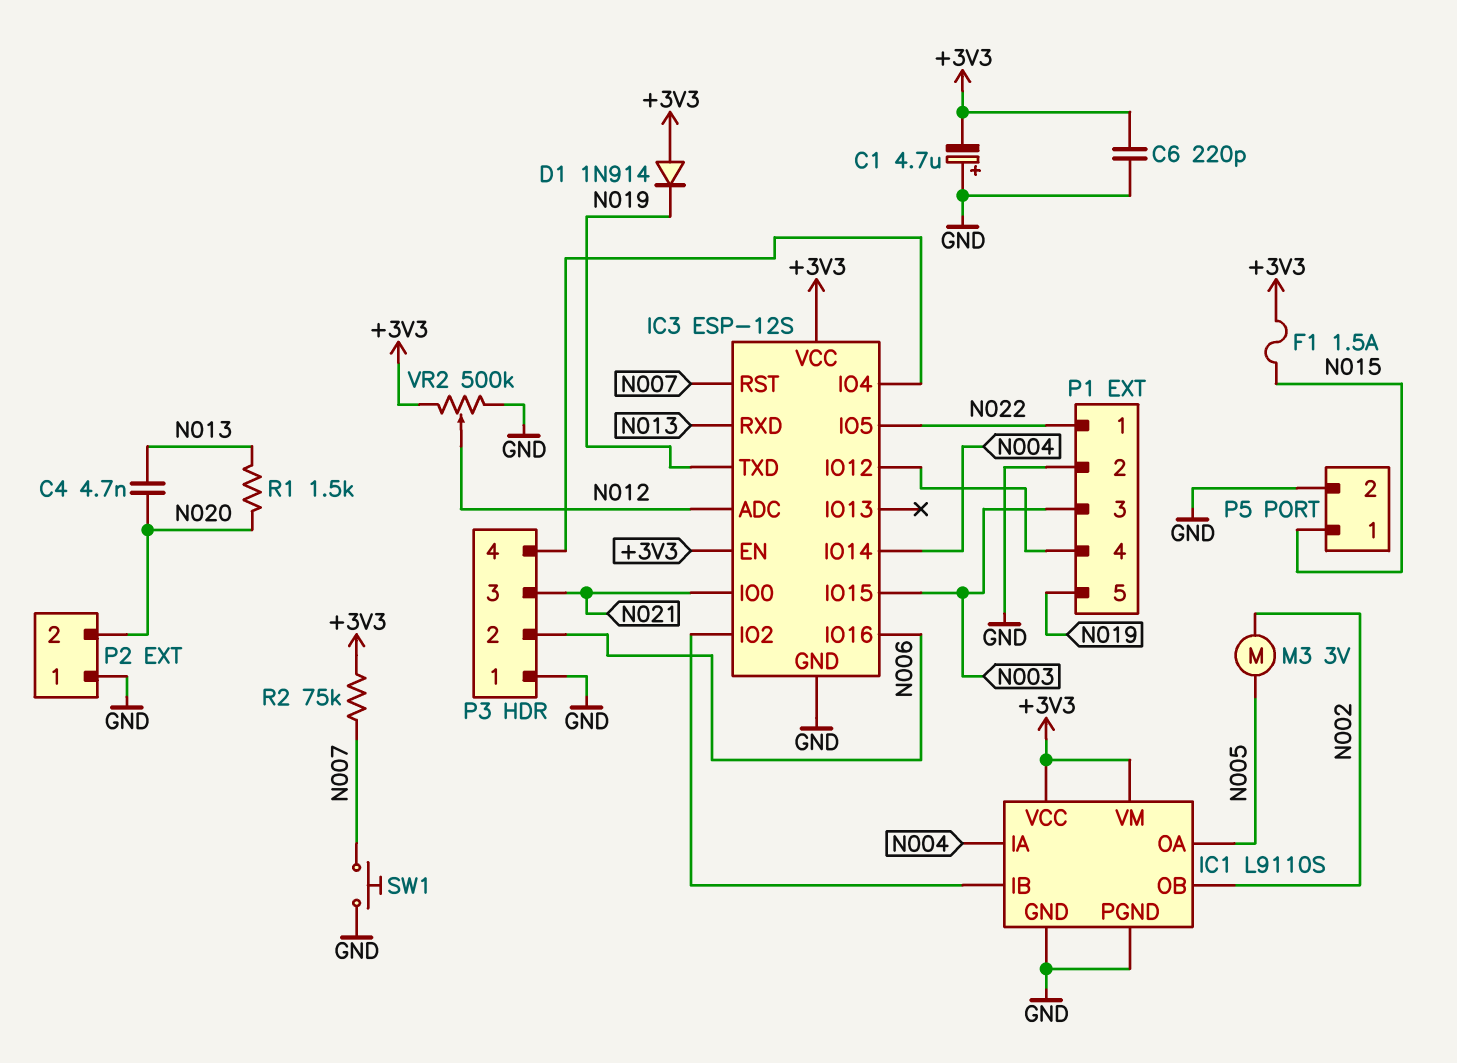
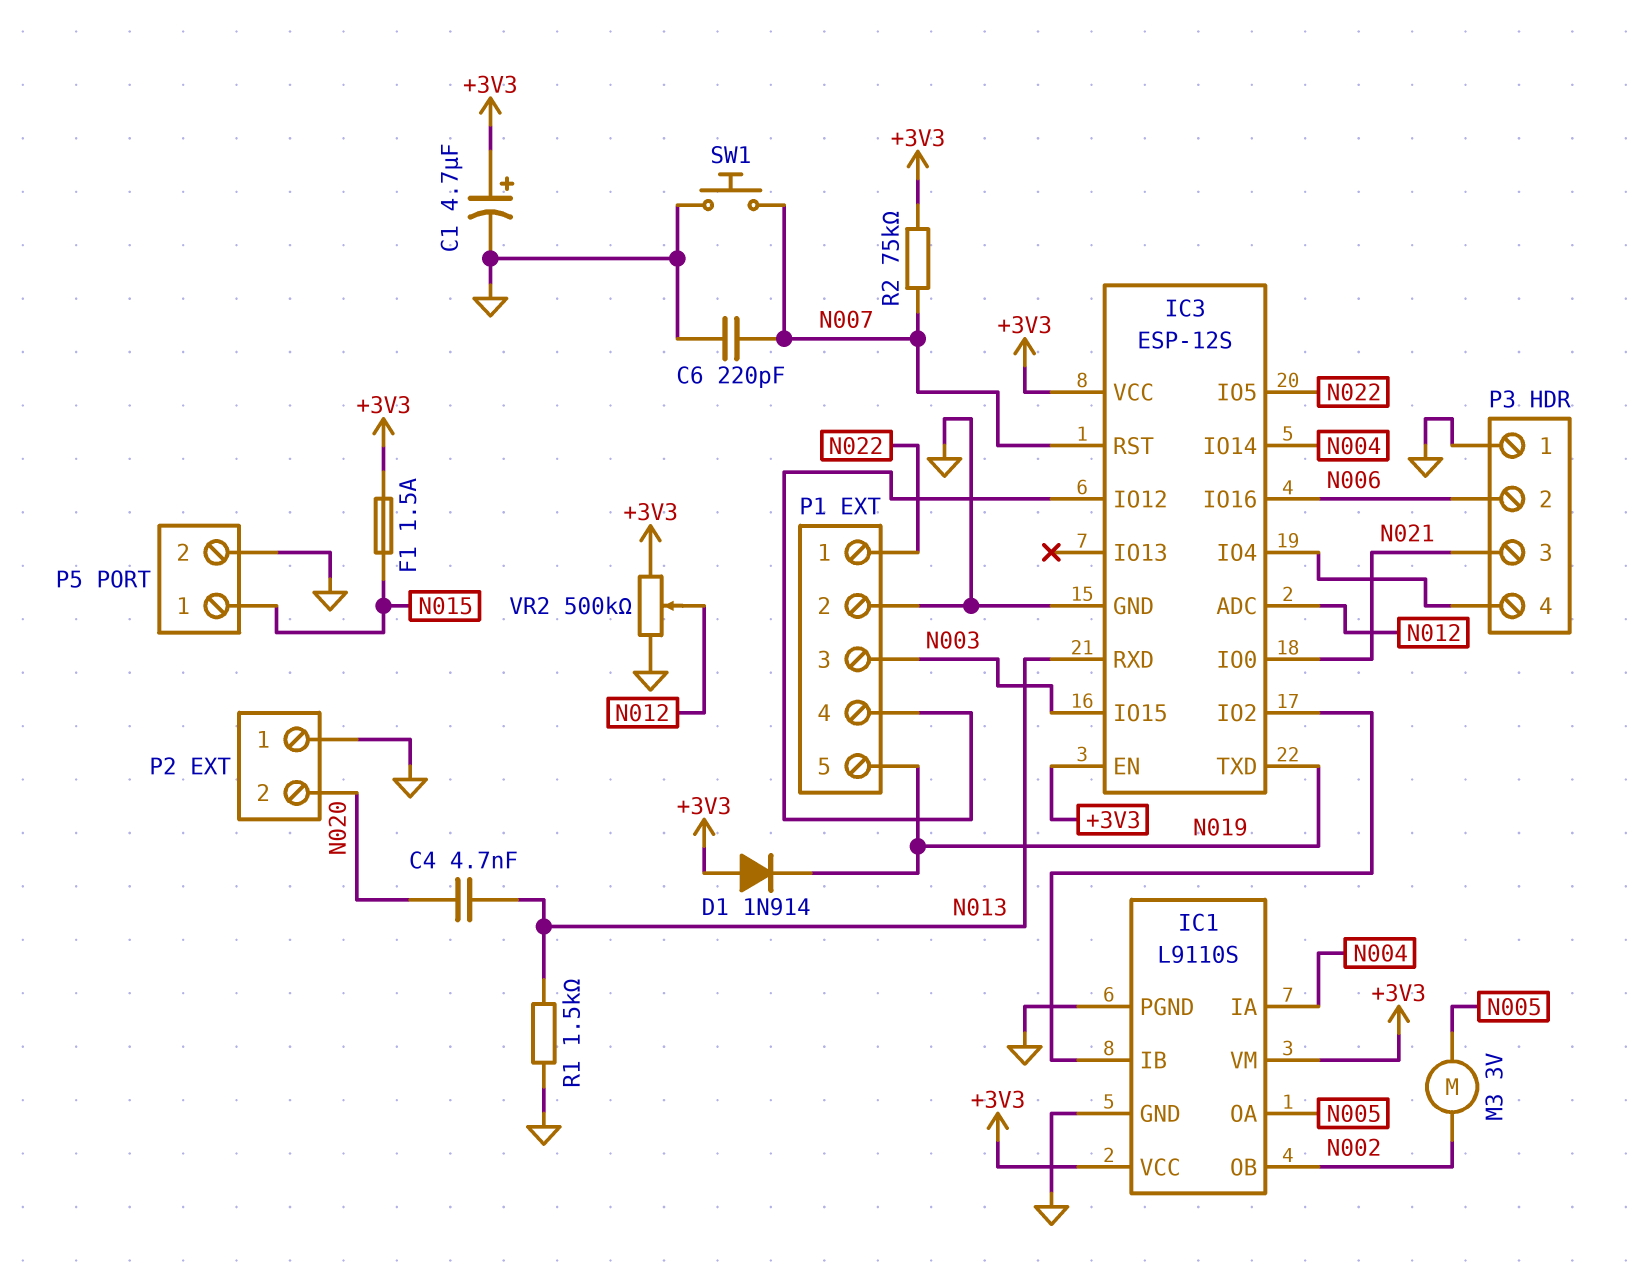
C1: 4.7uF (plus GND, minus +3V3) -> 4.7uF (plus +3V3, minus GND)
C6: 220pF (+3V3, GND) -> 220pF (GND, N007)
R1: 1.5k (N013, N020) -> 1.5k (GND, N013)

